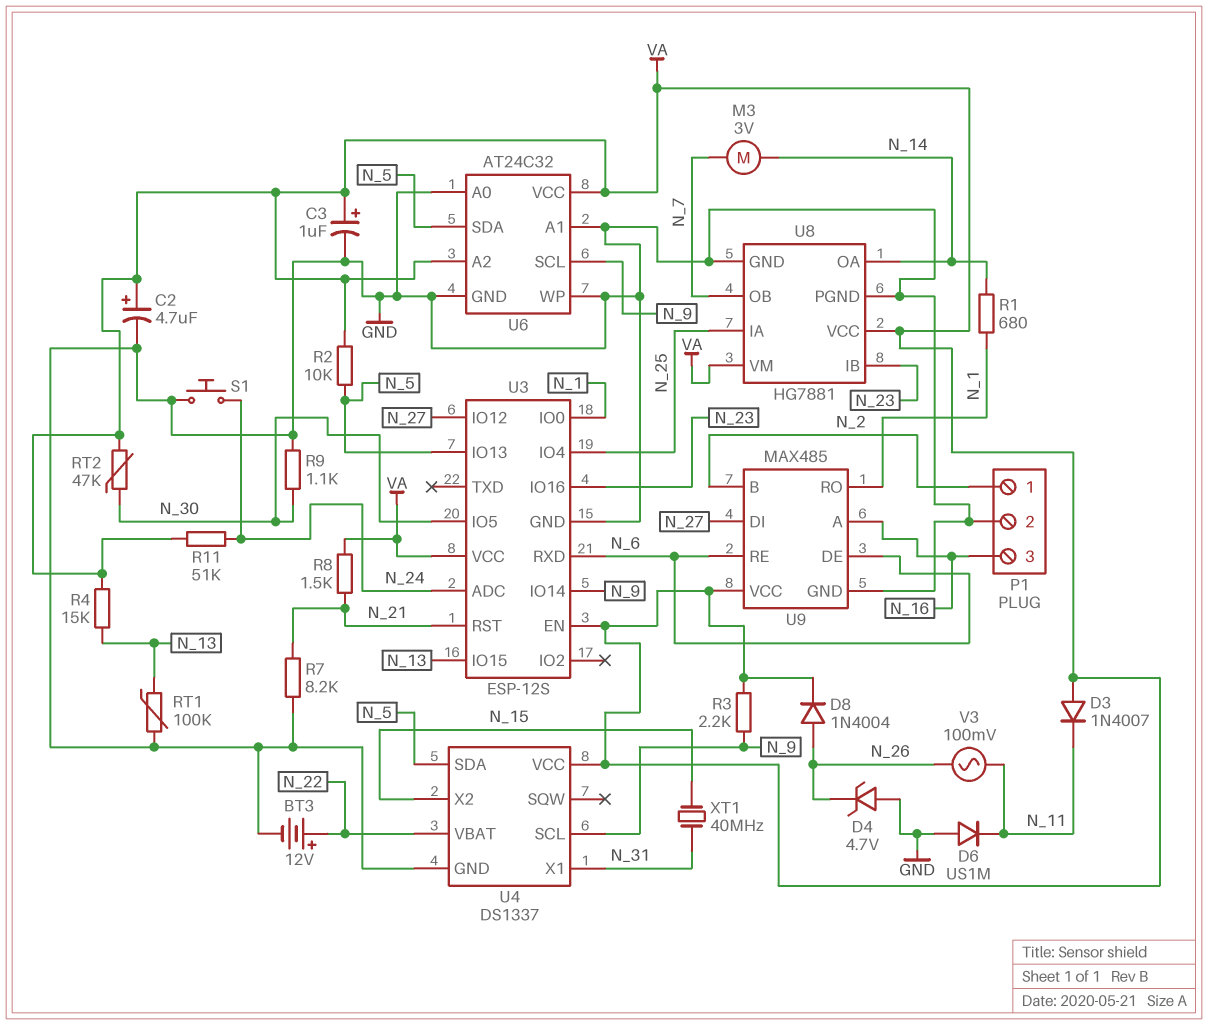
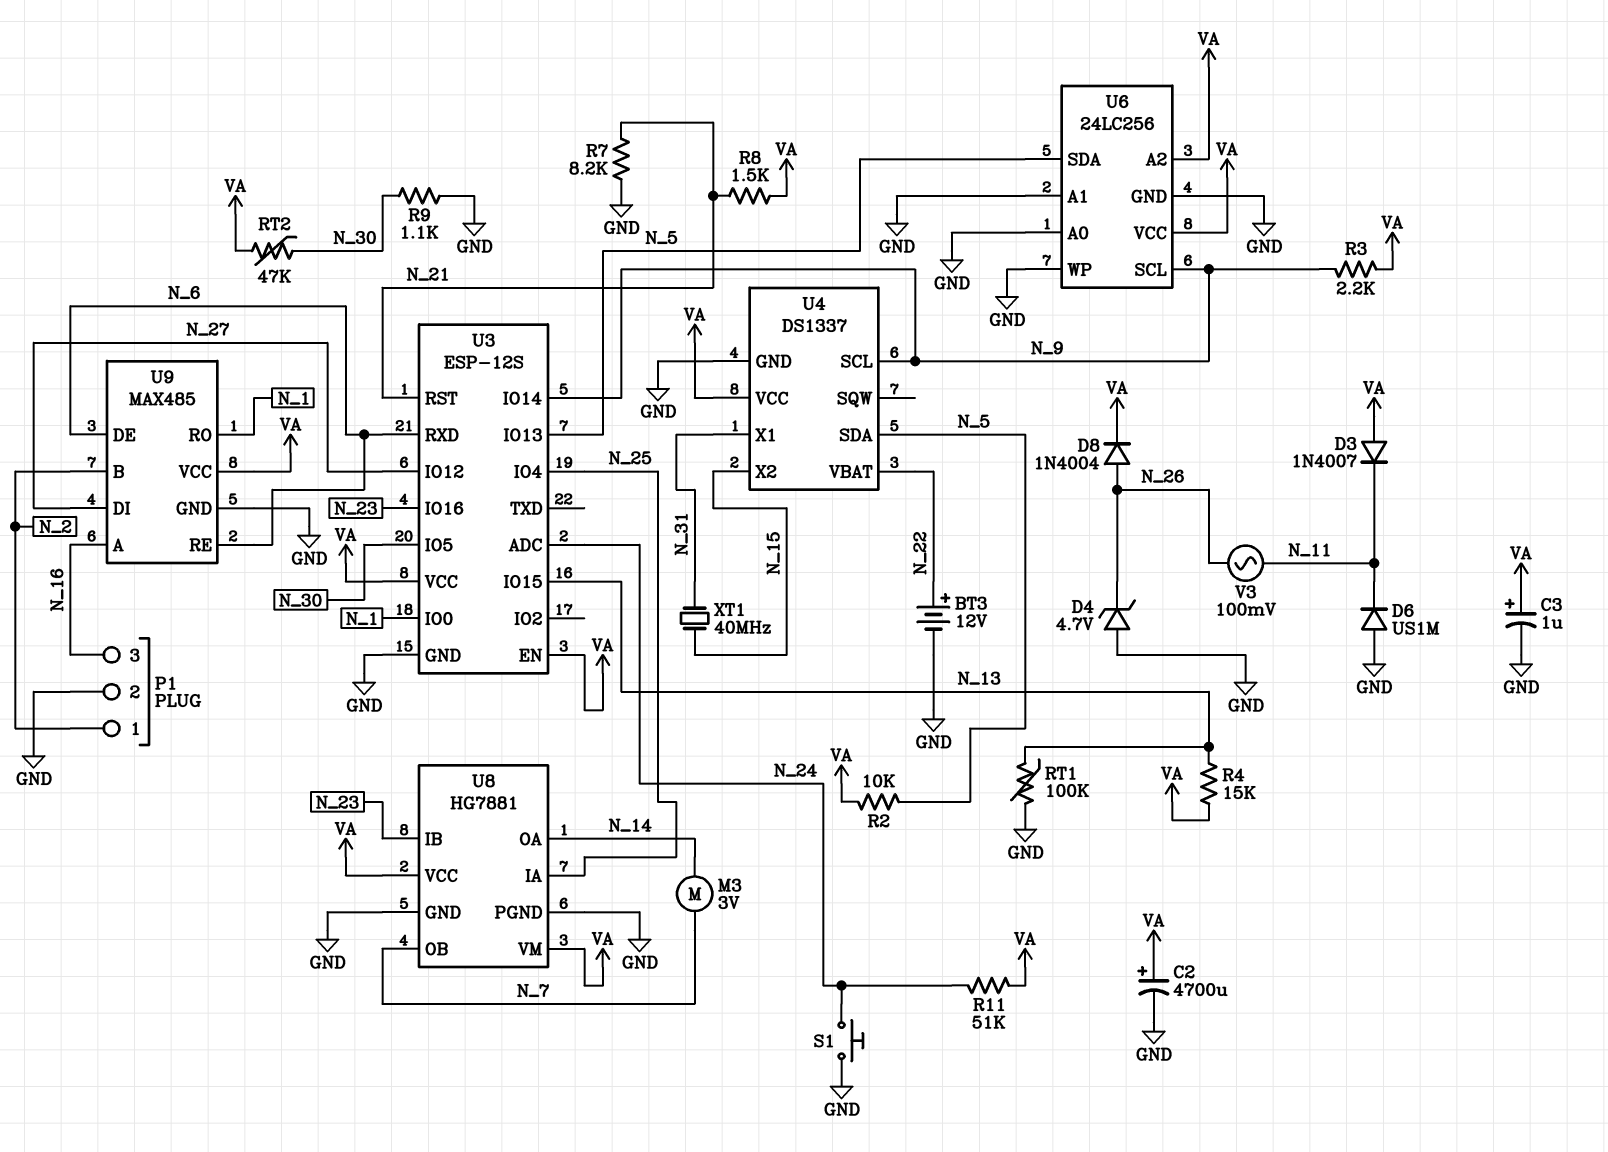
C2: 4.7uF (plus VA, minus GND) -> 4700uF (plus VA, minus GND)
R1: 680 (N_1, N_14) -> none
U6: AT24C32 -> 24LC256

